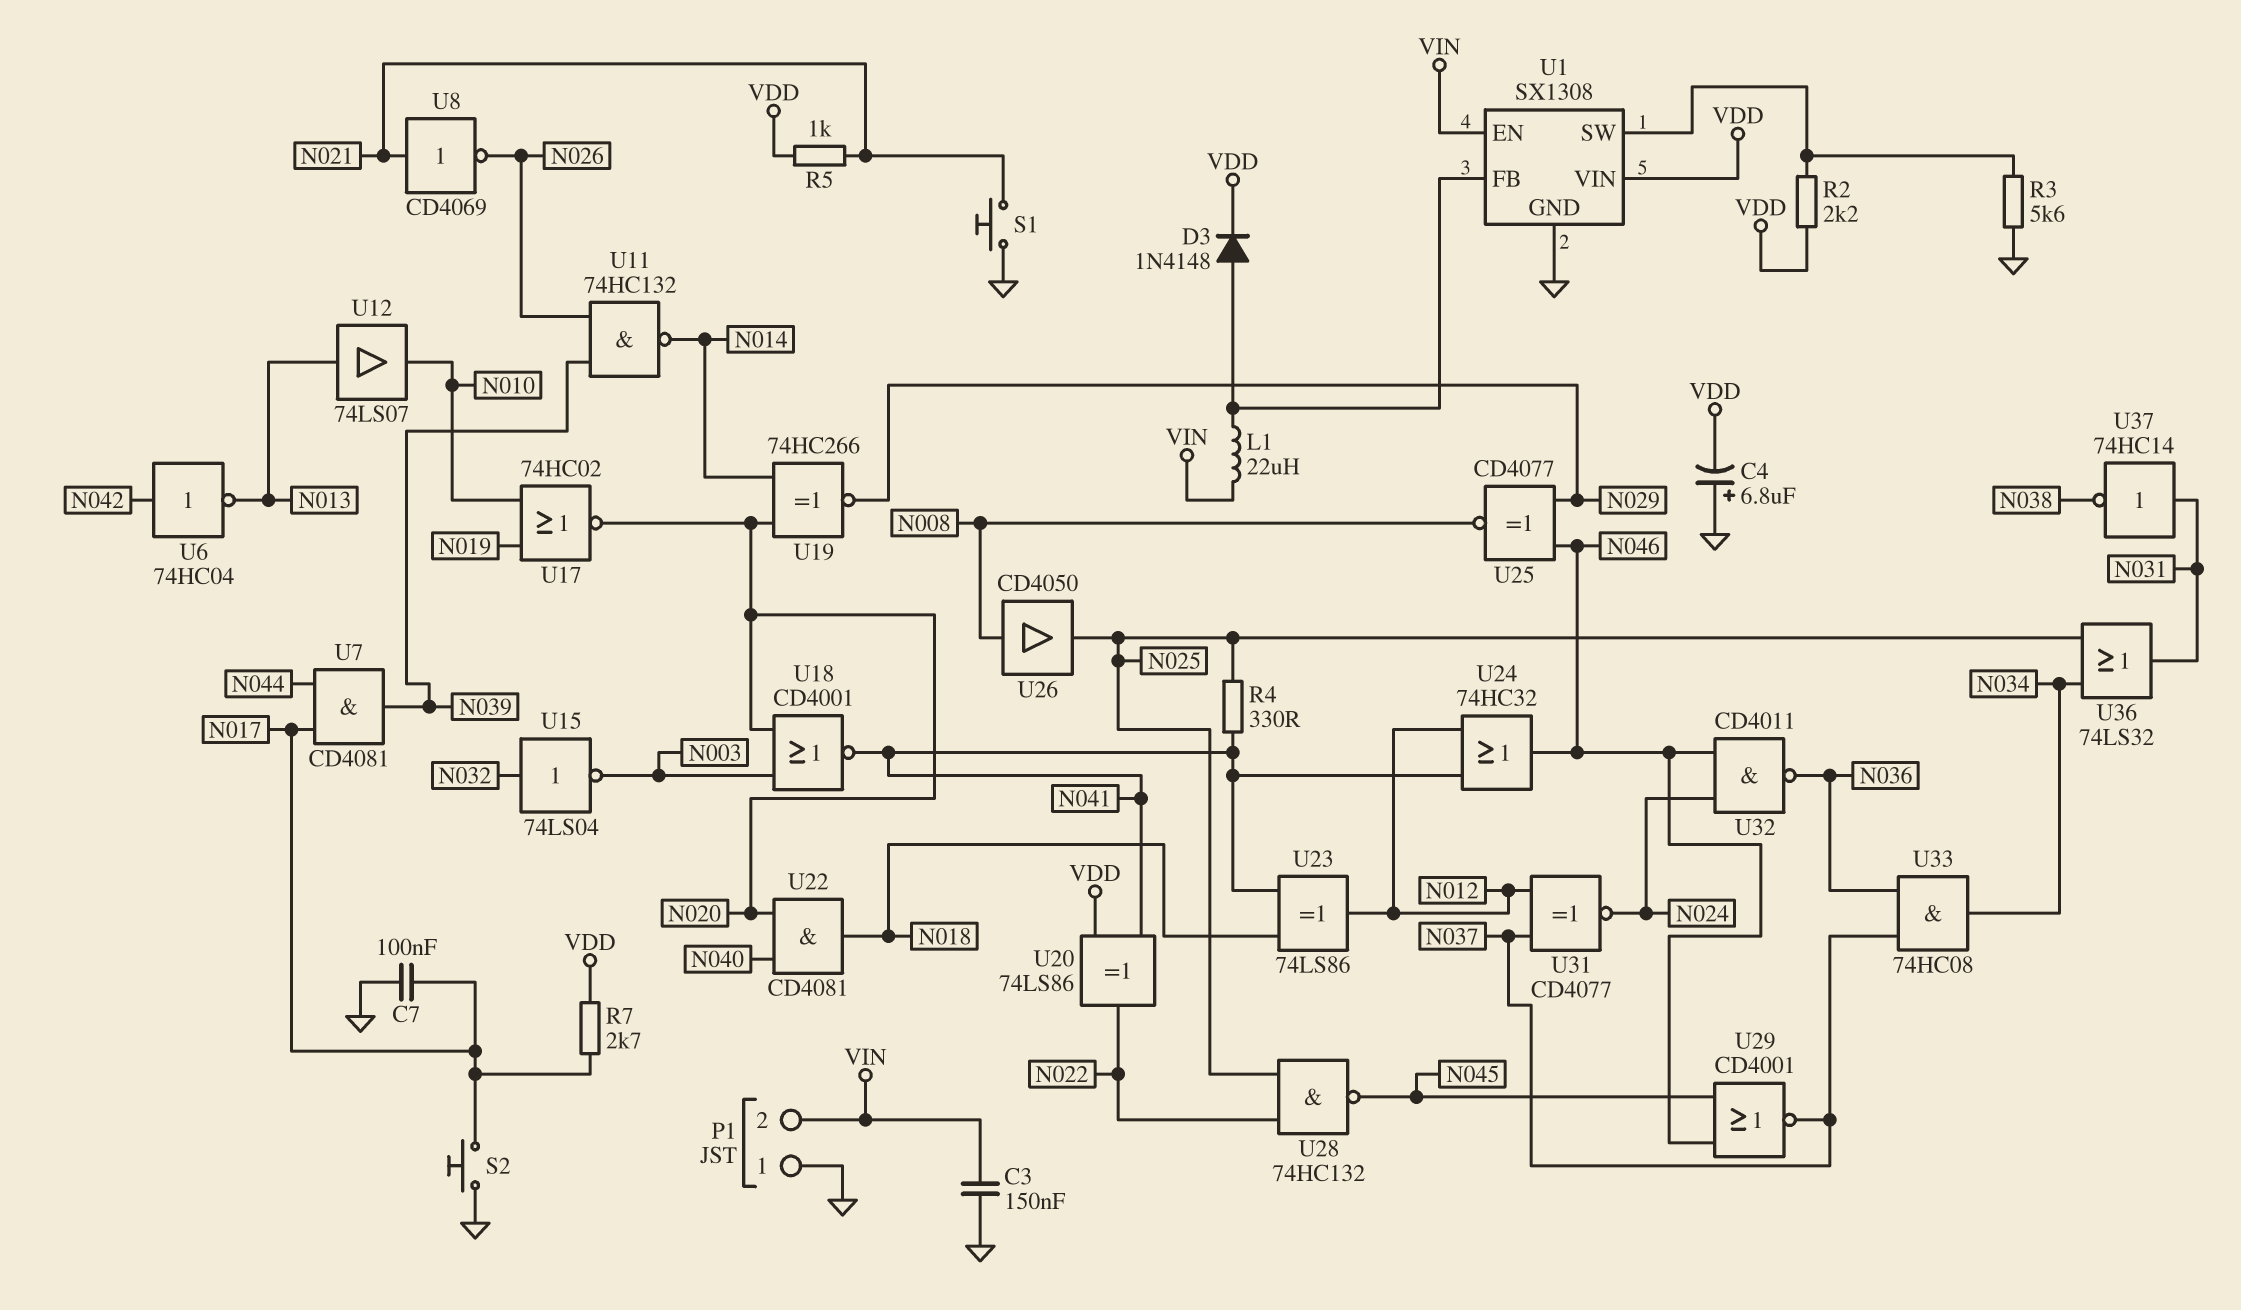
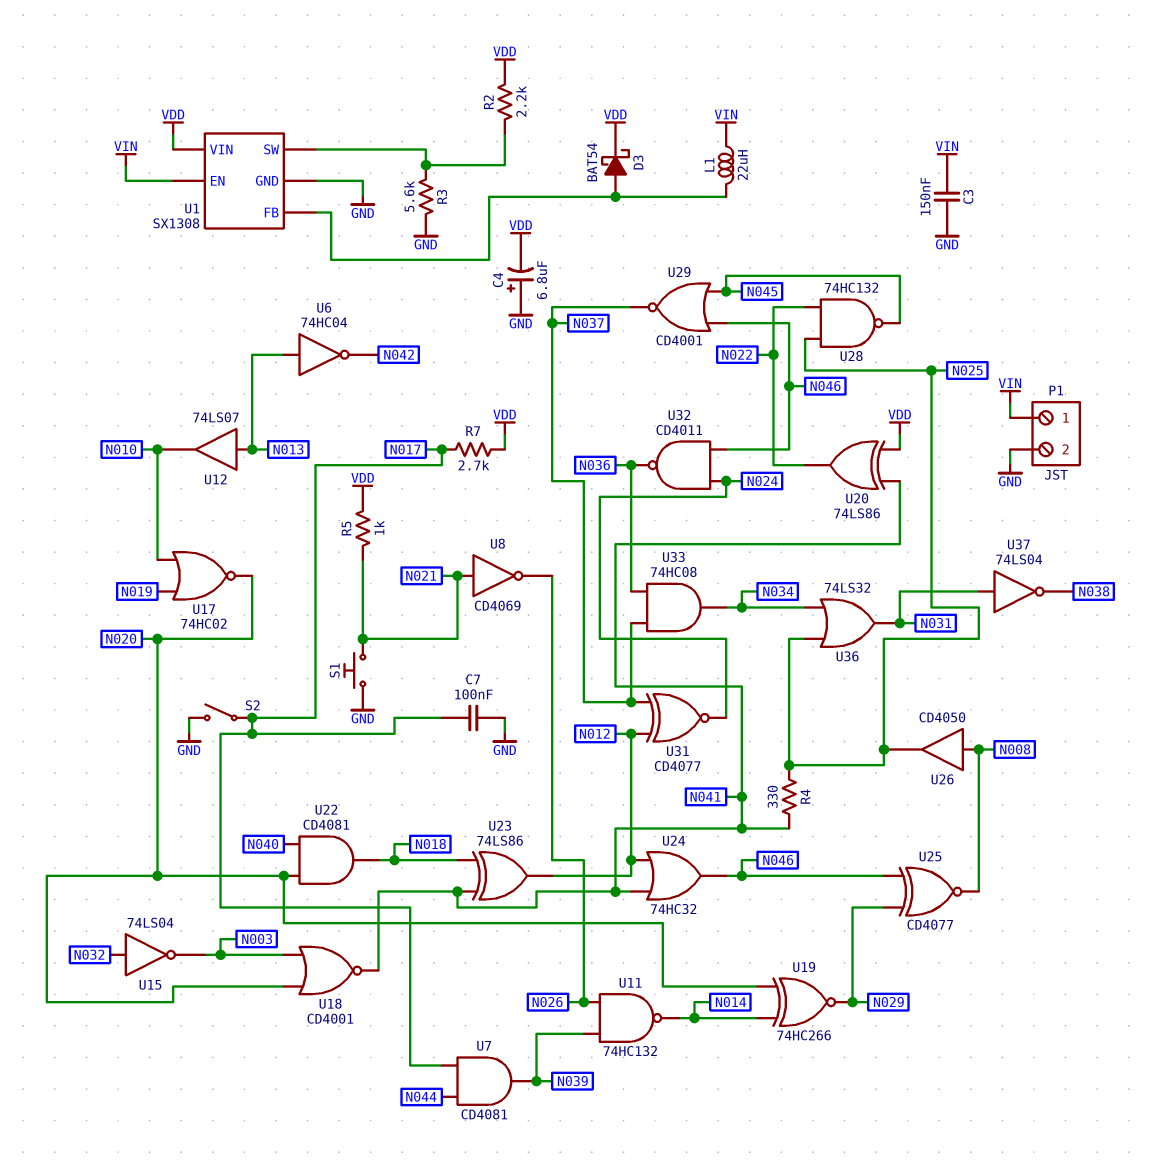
D3: diode 1N4148 (A U1/FB, K VDD) -> schottky BAT54 (A U1/FB, K VDD)
P1 pin 1: GND -> VIN
P1 pin 2: VIN -> GND
S2: button (GND, N017) -> switch (GND, N017)
U6: NOT 74HC04 (in N042, out N013) -> NOT 74HC04 (in N013, out N042)
U37: NOT 74HC14 (in N031, out N038) -> NOT 74LS04 (in N031, out N038)

